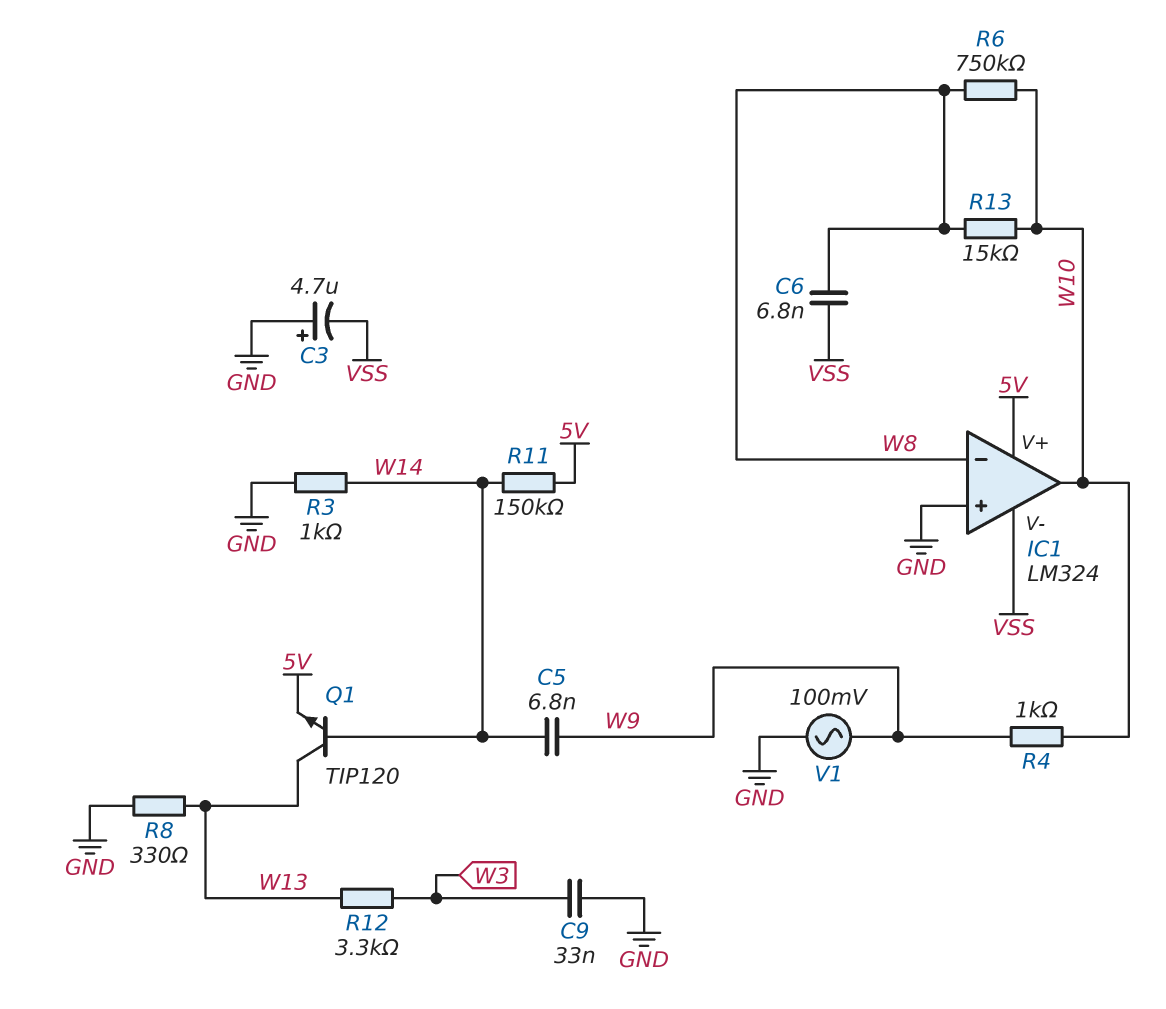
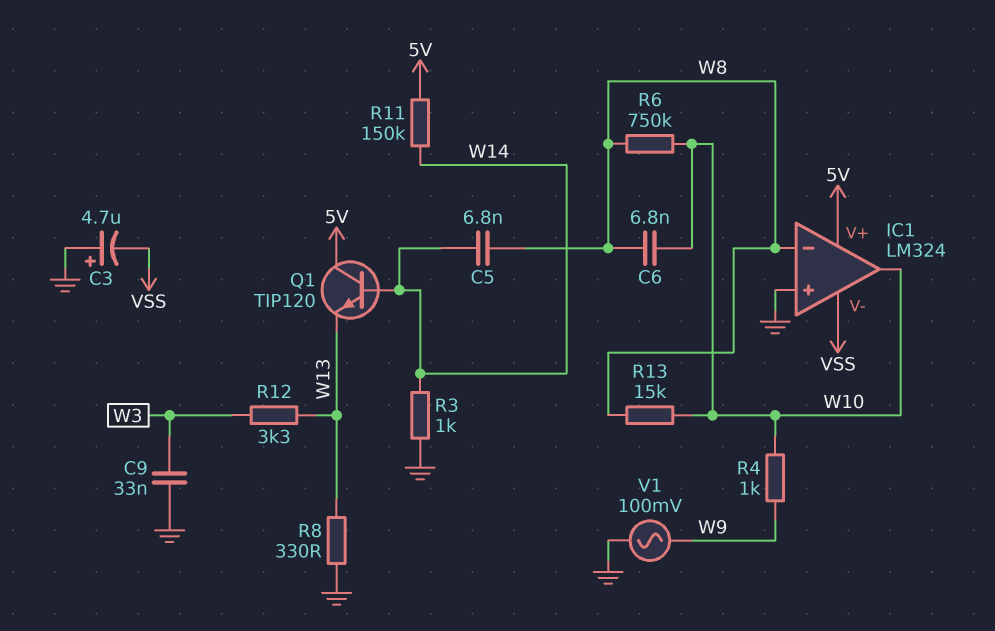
C5: 6.8nF (W9, W14) -> 6.8nF (W8, W14)
C6: 6.8nF (VSS, W8) -> 6.8nF (W8, W10)
Q1: NPN TIP120 (B W14, C W13, E 5V) -> NPN TIP120 (B W14, C 5V, E W13)

